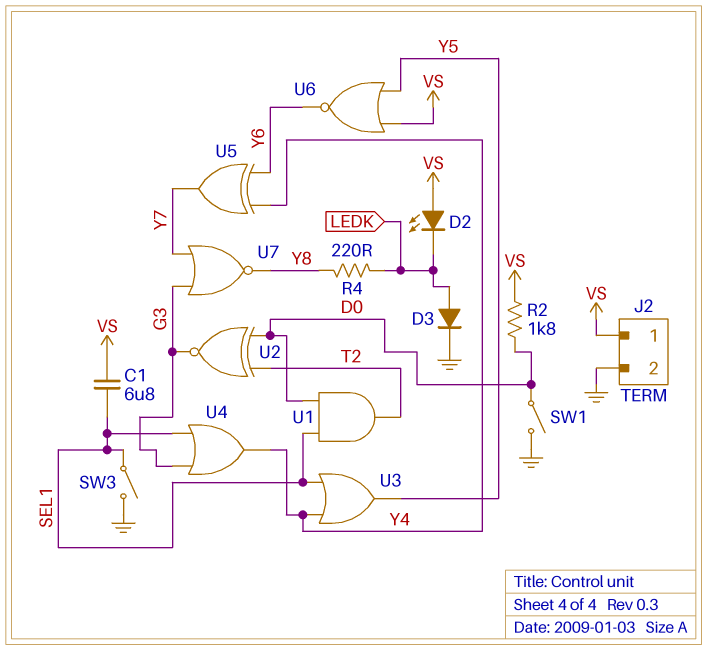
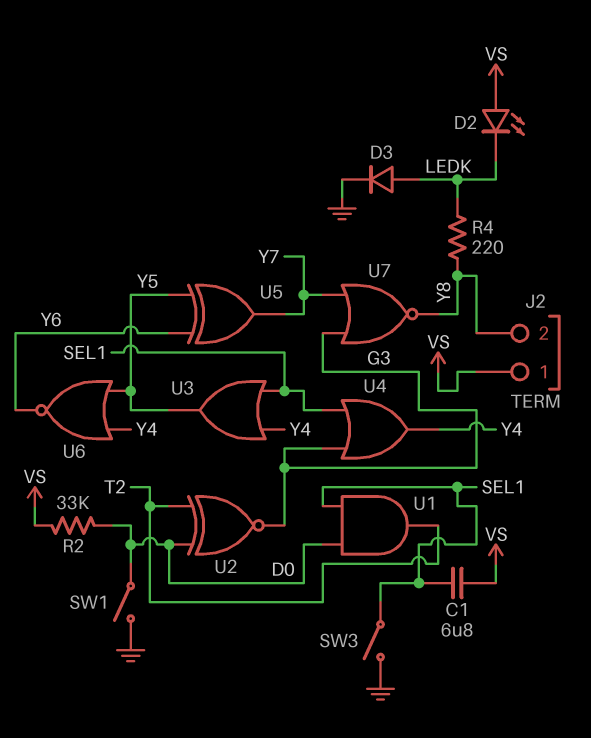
J2 pin 2: GND -> Y8
R2: 1.8k (D0, VS) -> 33k (D0, VS)
U5: XOR (in Y4, in Y6, out Y7) -> XOR (in Y5, in Y6, out Y7)
U6: NOR (in VS, in Y5, out Y6) -> NOR (in Y4, in Y5, out Y6)

